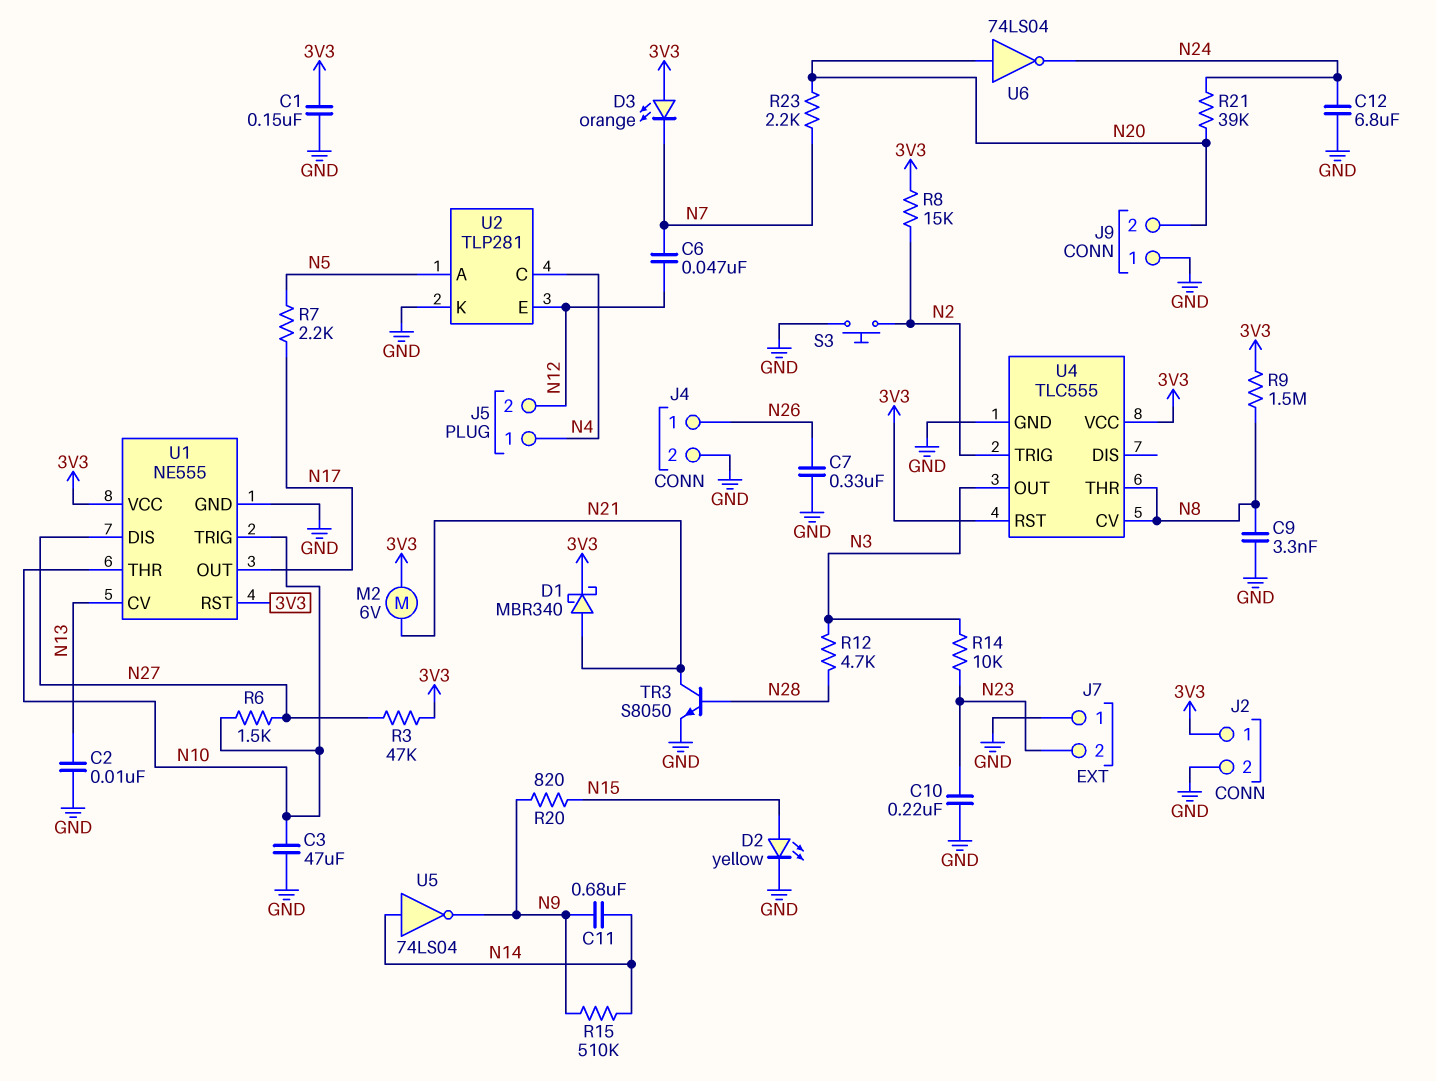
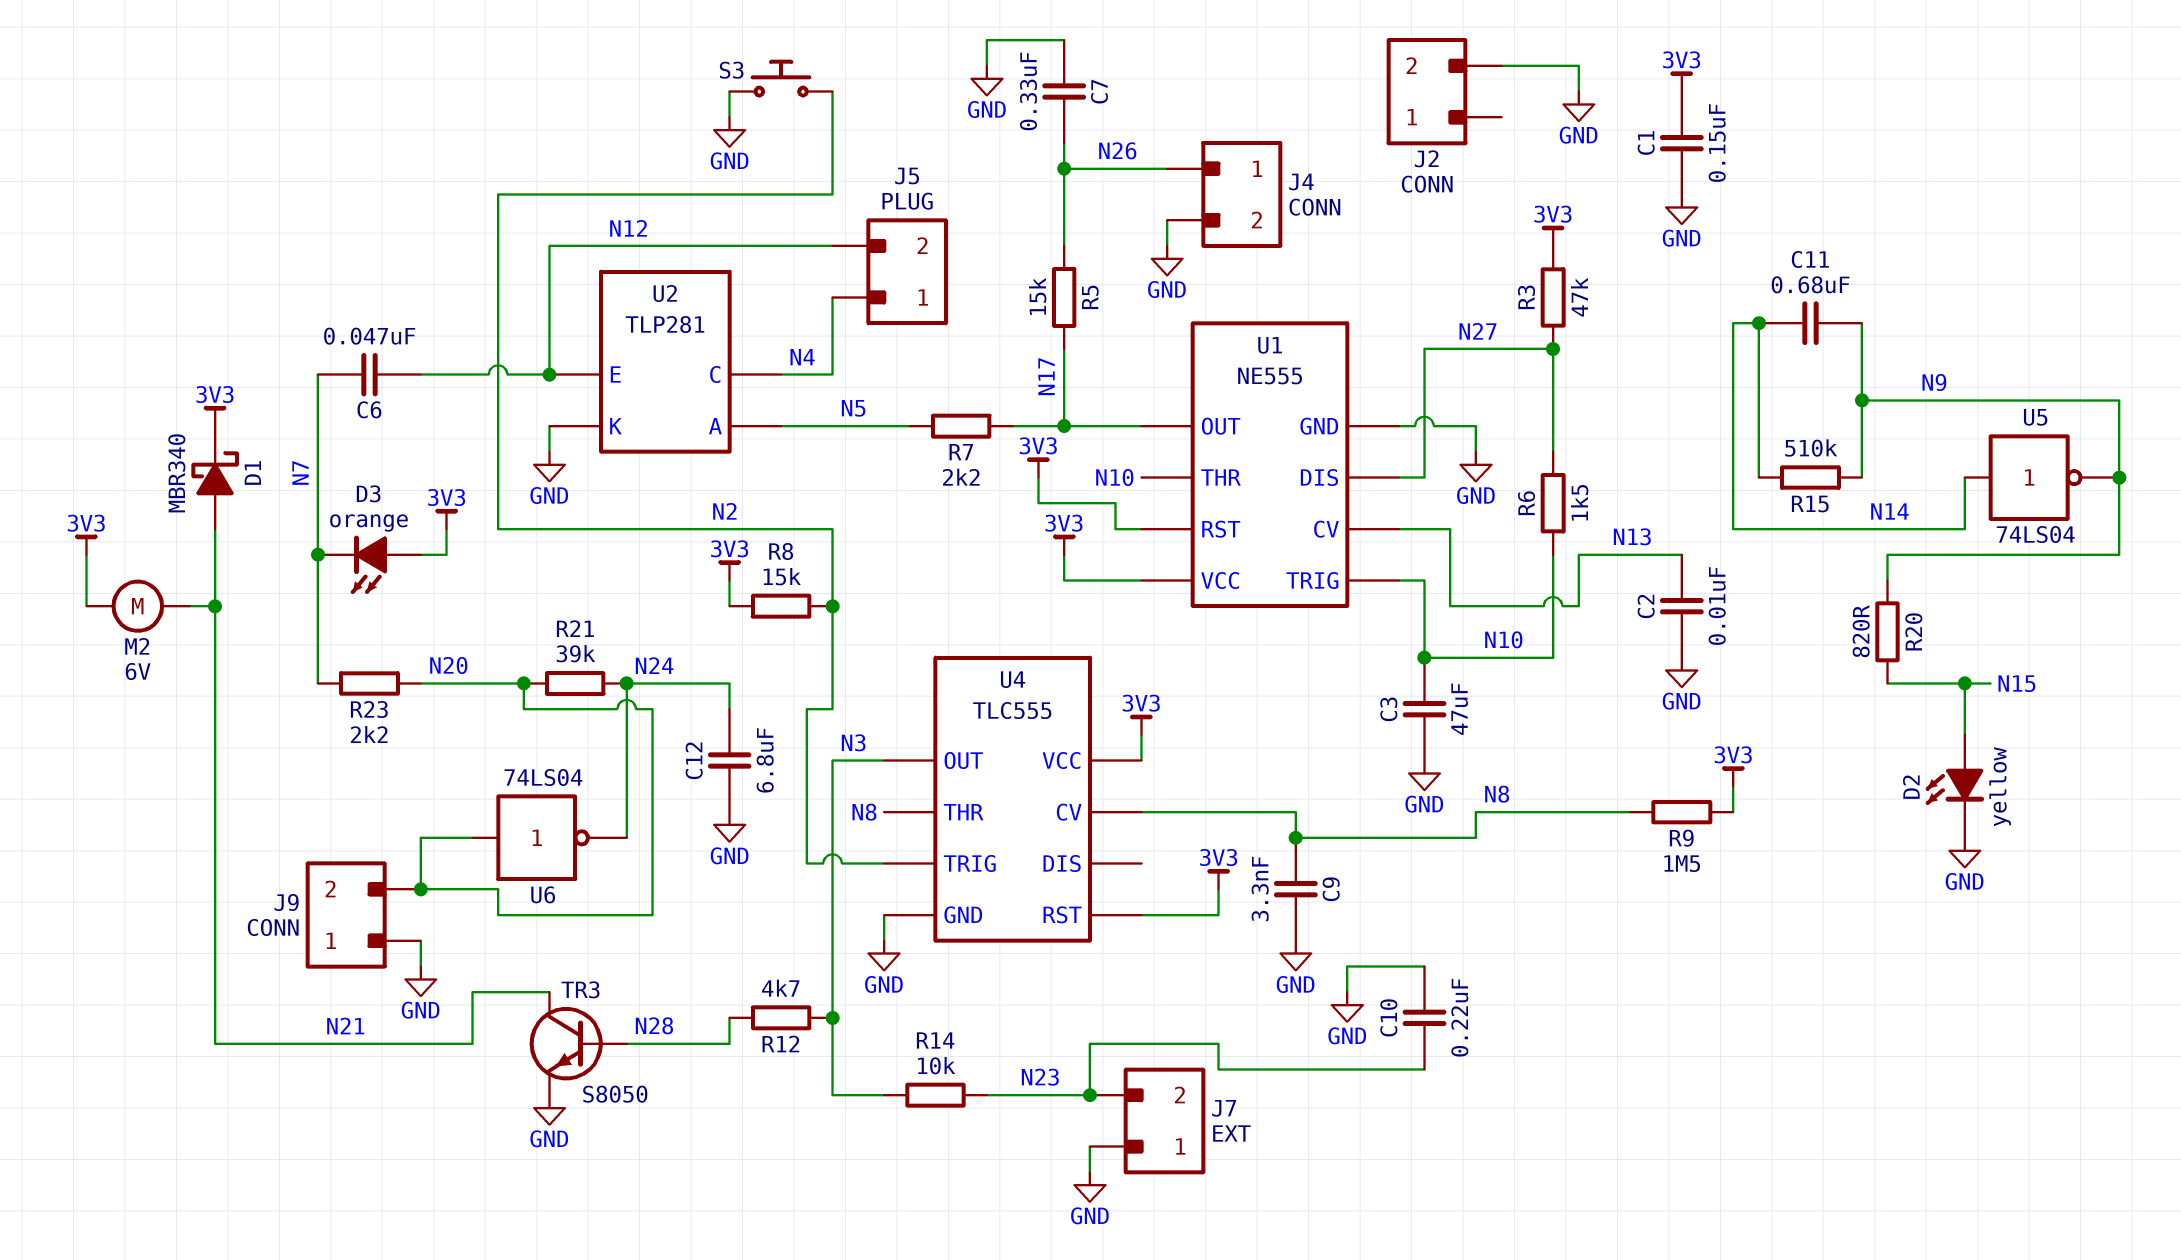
J2 pin 1: 3V3 -> none
R5: none -> 15k (N17, N26)

